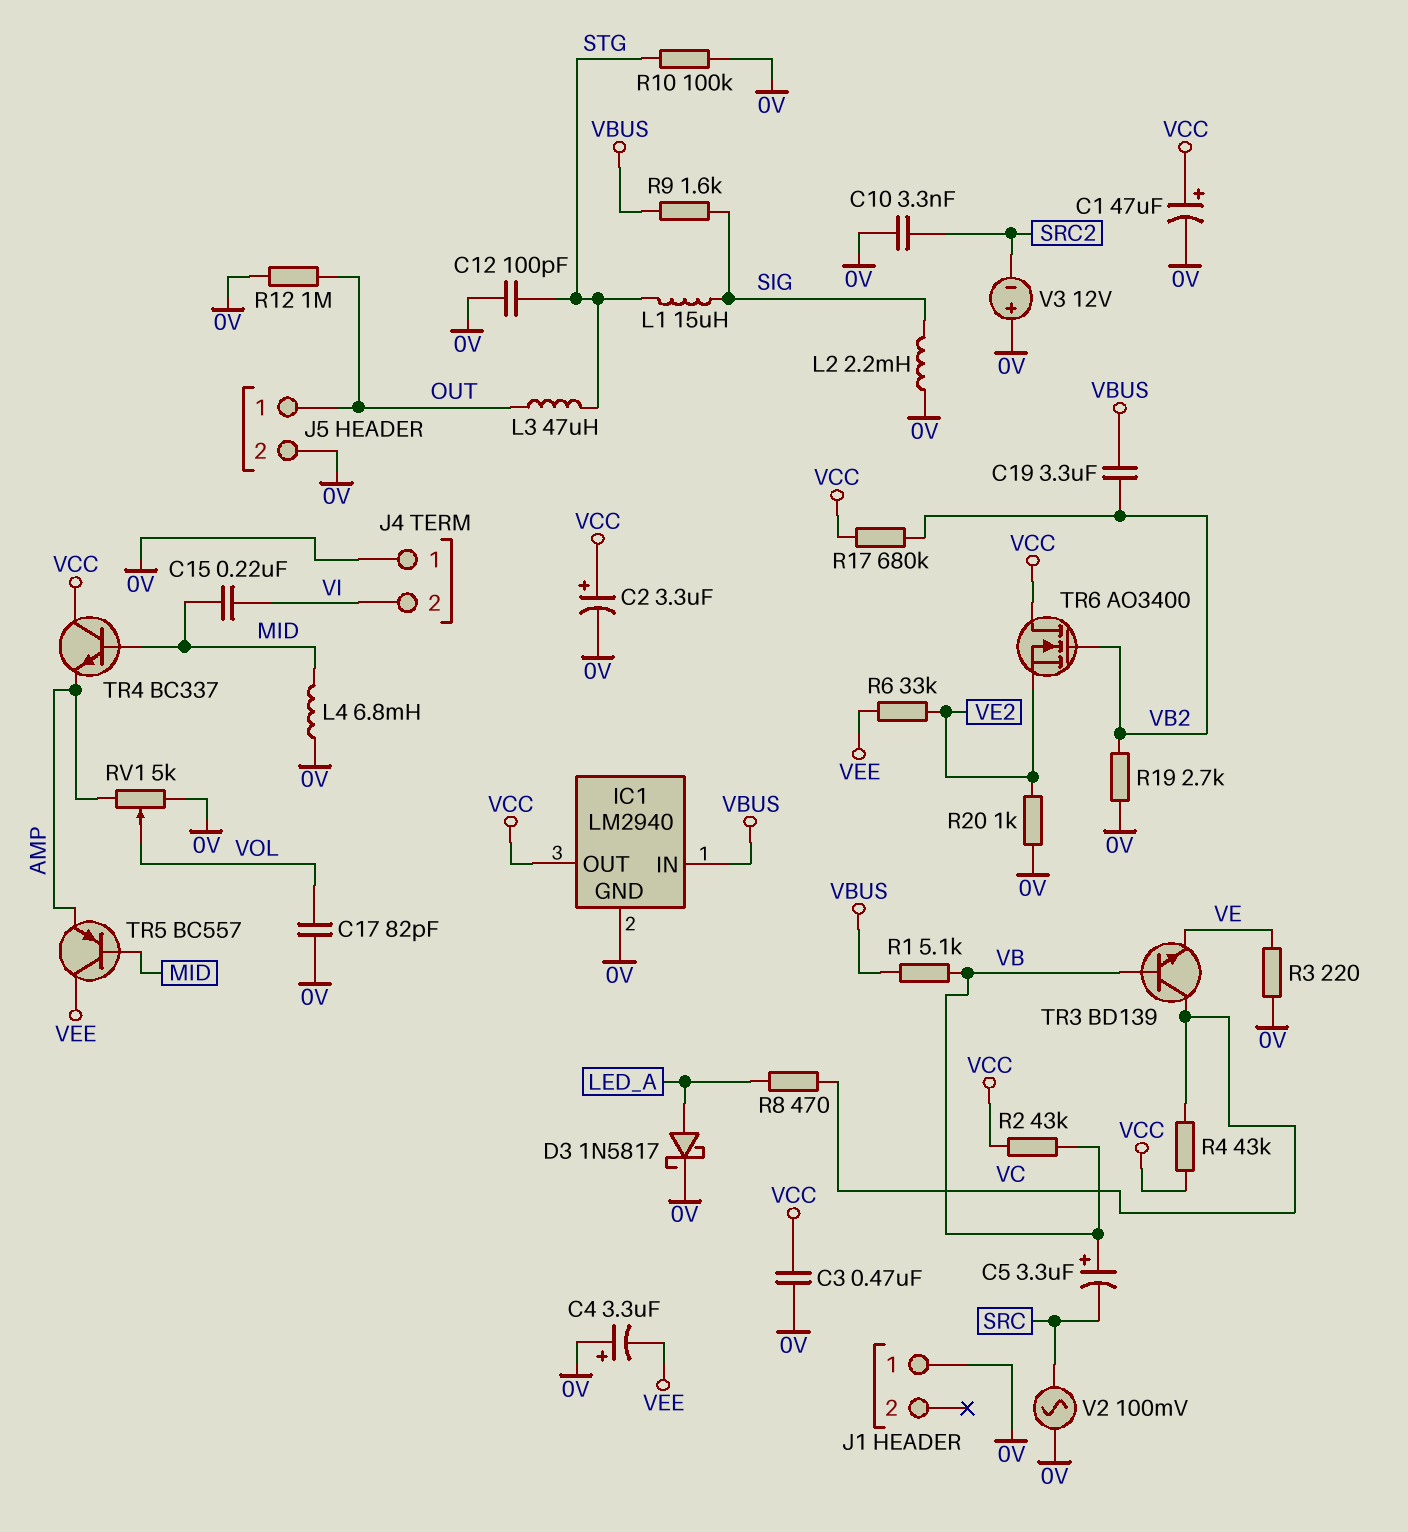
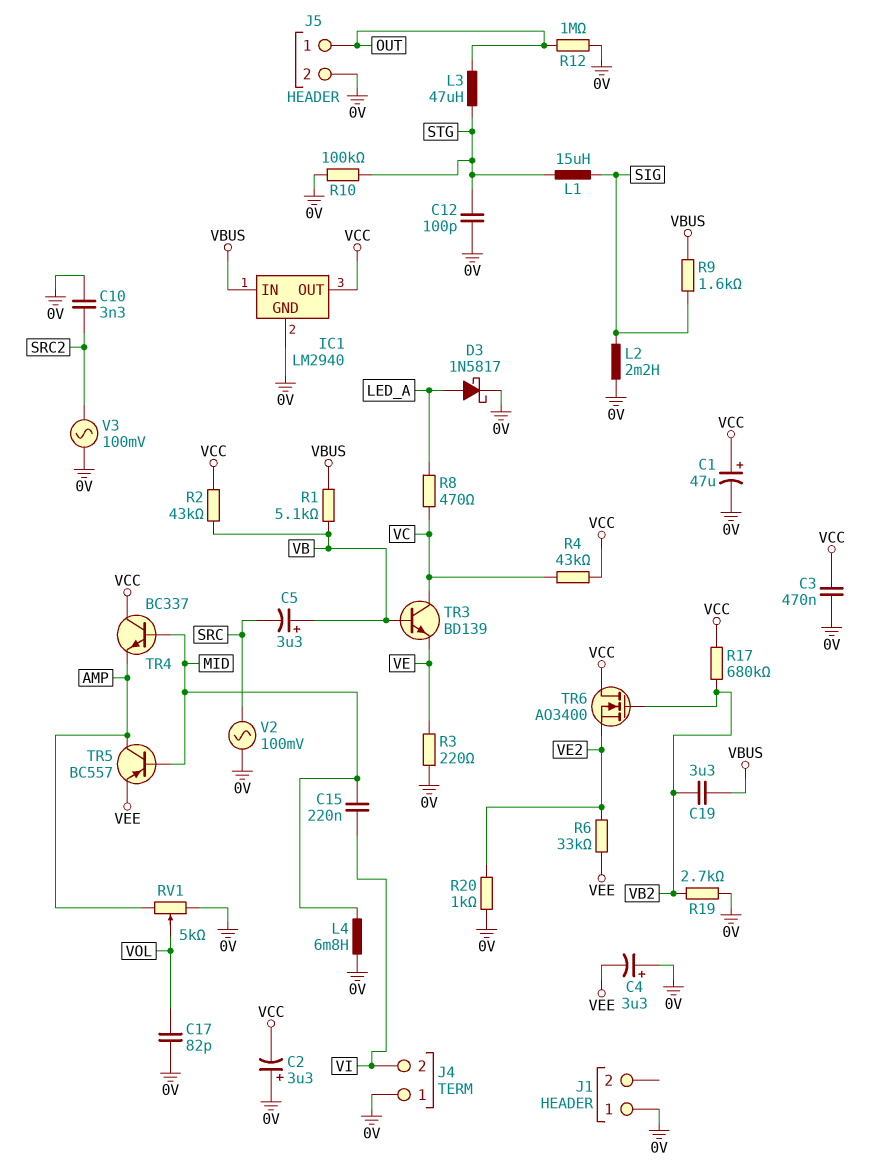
C2: 3.3uF (plus VCC, minus 0V) -> 3.3uF (plus 0V, minus VCC)
TR5: PNP BC557 (B MID, C VEE, E AMP) -> PNP BC557 (B MID, C AMP, E VEE)
V3: 12V (plus 0V, minus SRC2) -> AC 100mV (0V, SRC2)

